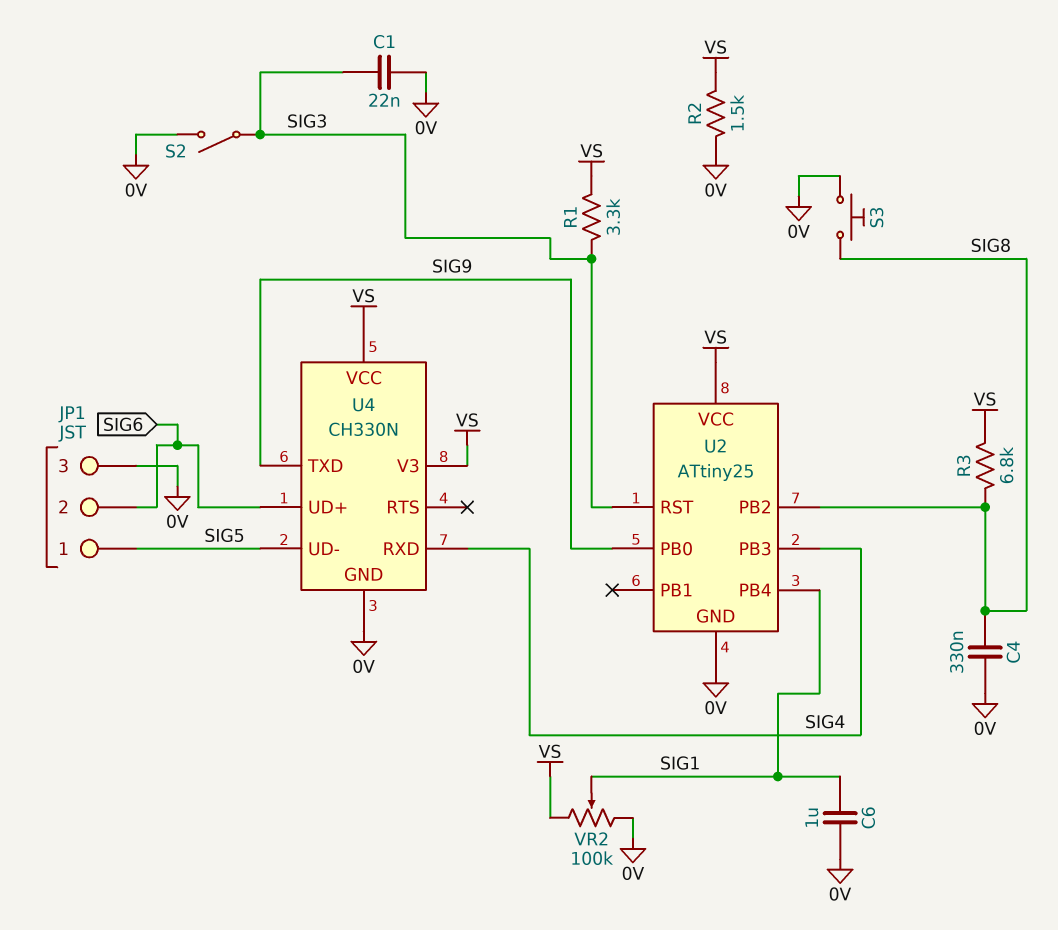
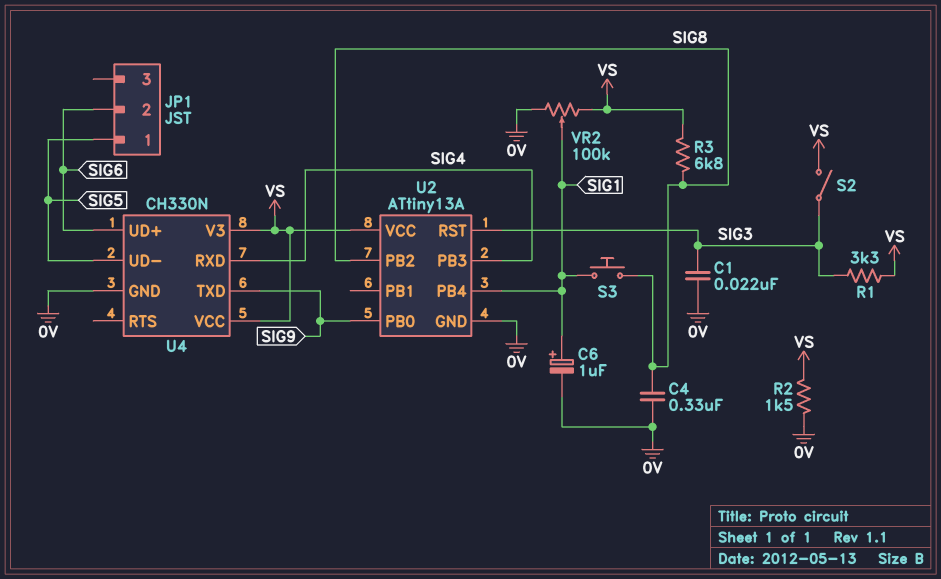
C6: 1uF (0V, SIG1) -> 1uF (plus SIG1, minus 0V)
JP1 pin 3: 0V -> none
S2: switch (0V, SIG3) -> switch (SIG3, VS)
S3: button (0V, SIG8) -> button (SIG1, SIG8)
U2: ATtiny25 -> ATtiny13A

